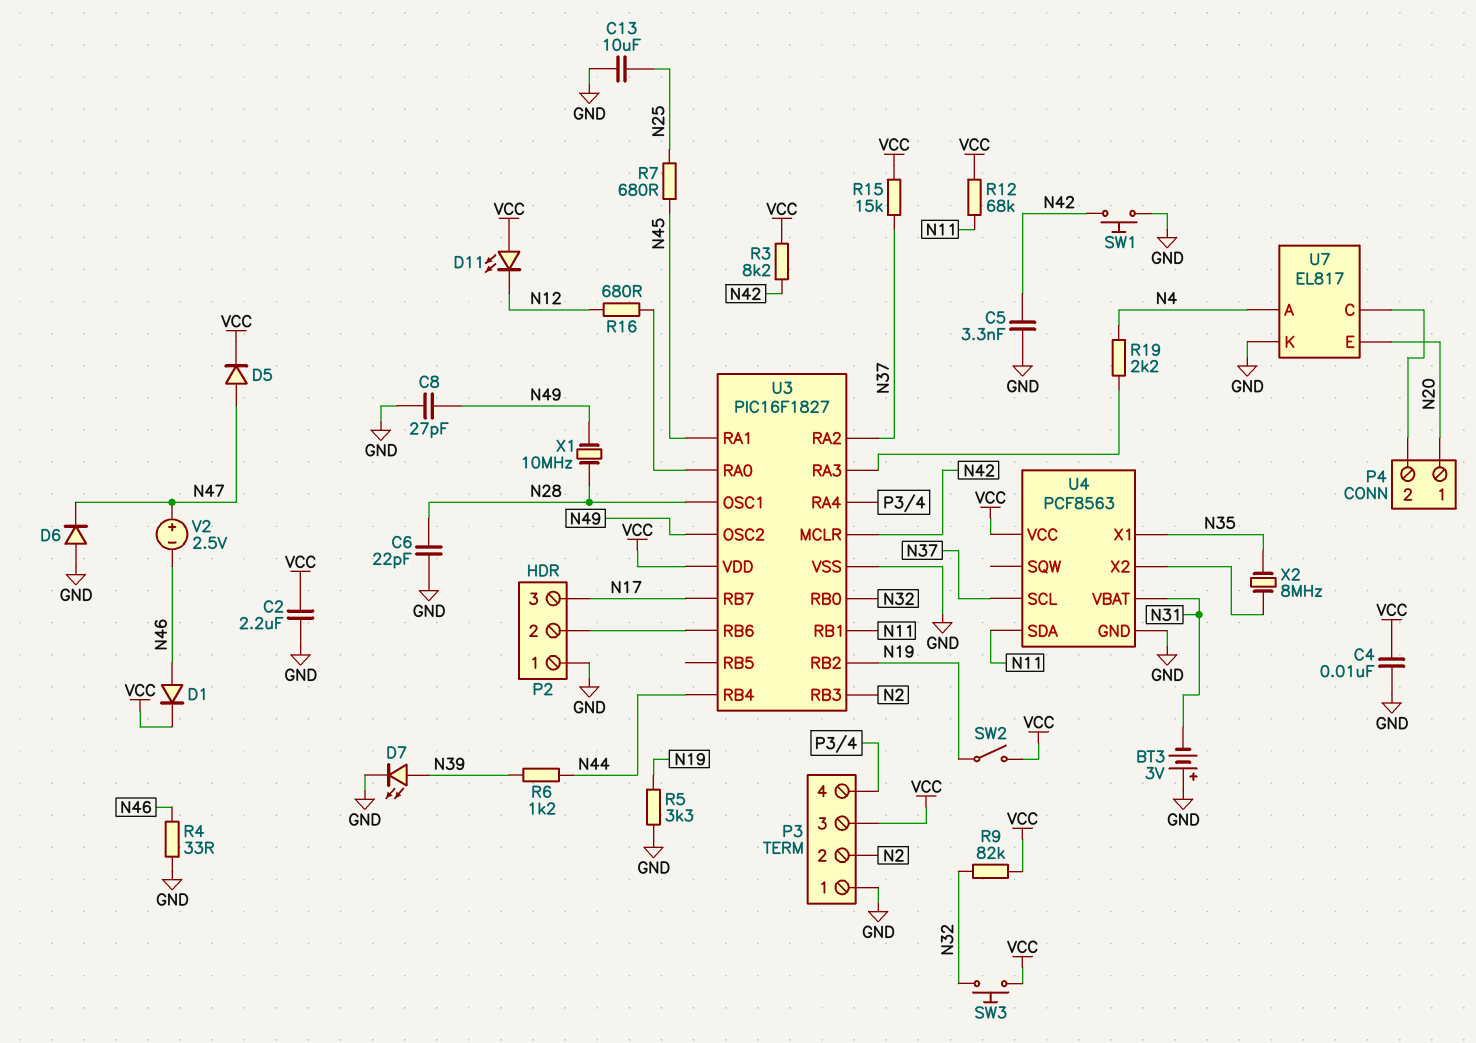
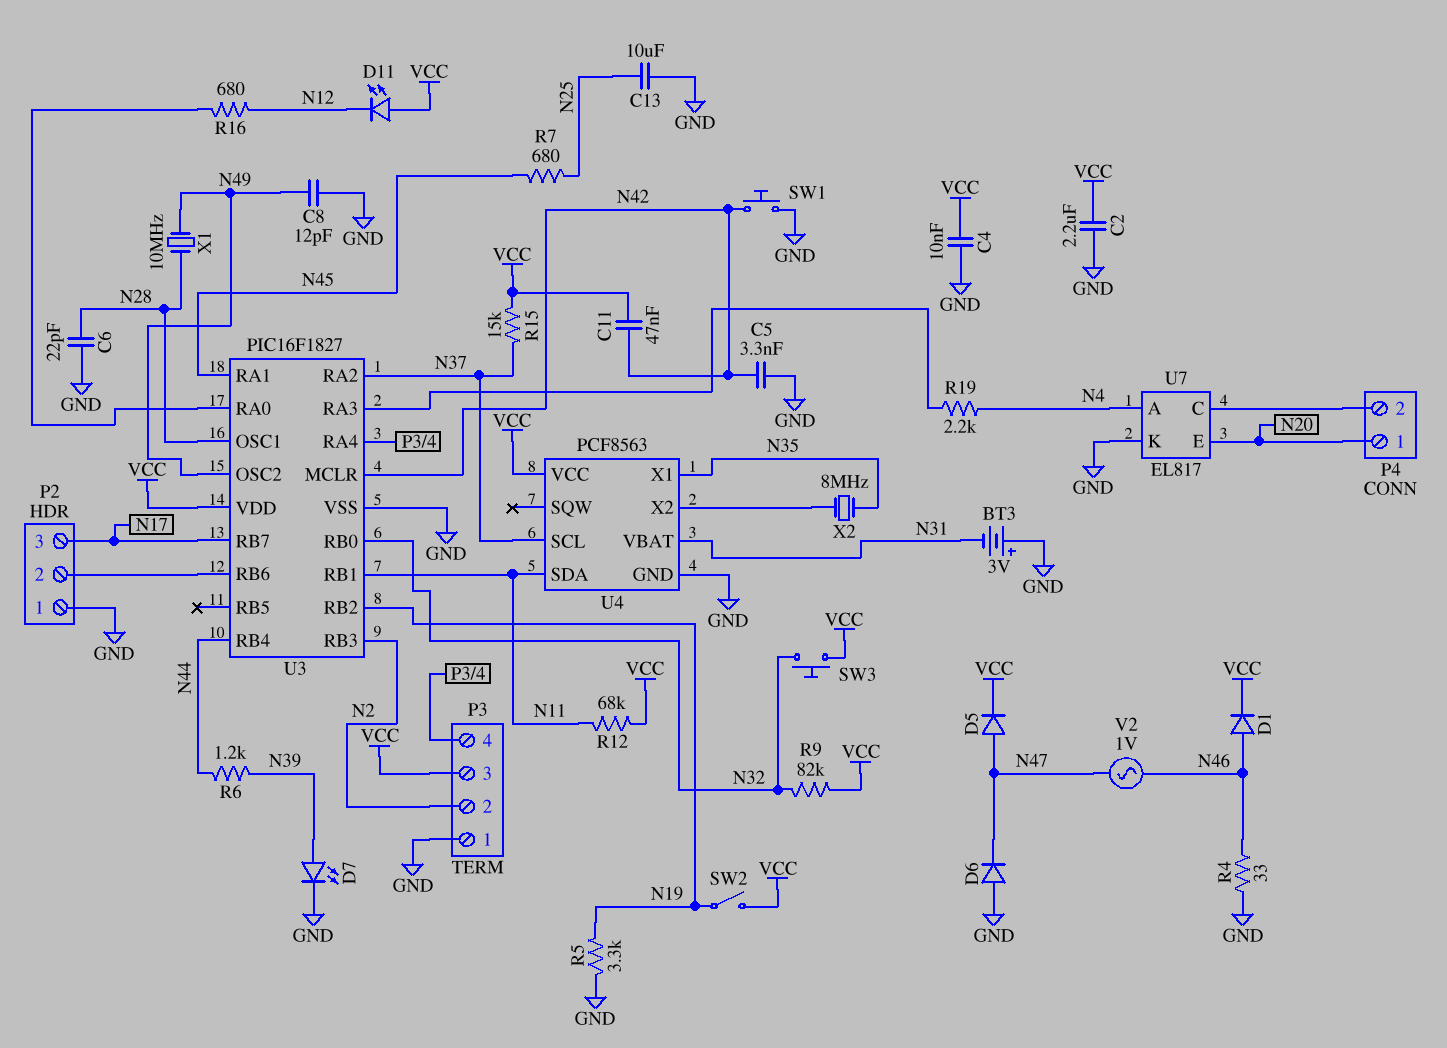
C8: 27pF (GND, N49) -> 12pF (GND, N49)
C11: none -> 47nF (N42, VCC)
R3: 8.2k (N42, VCC) -> none
V2: 2.5V (plus N47, minus N46) -> AC 1V (N46, N47)

